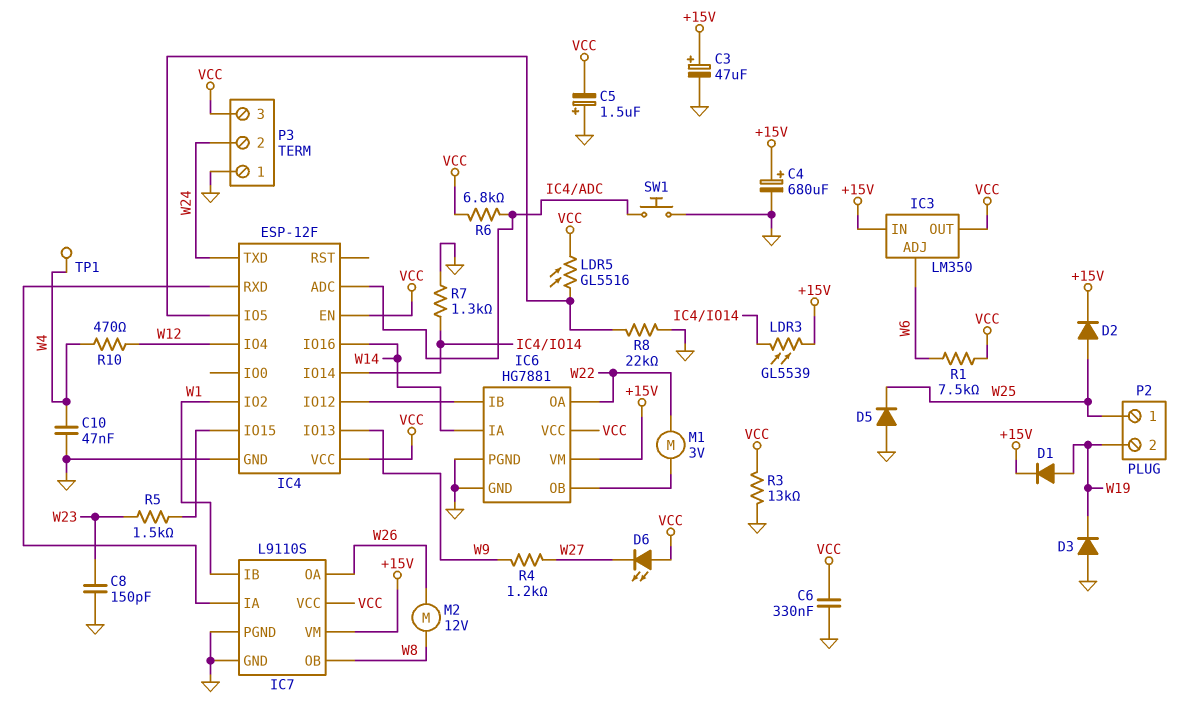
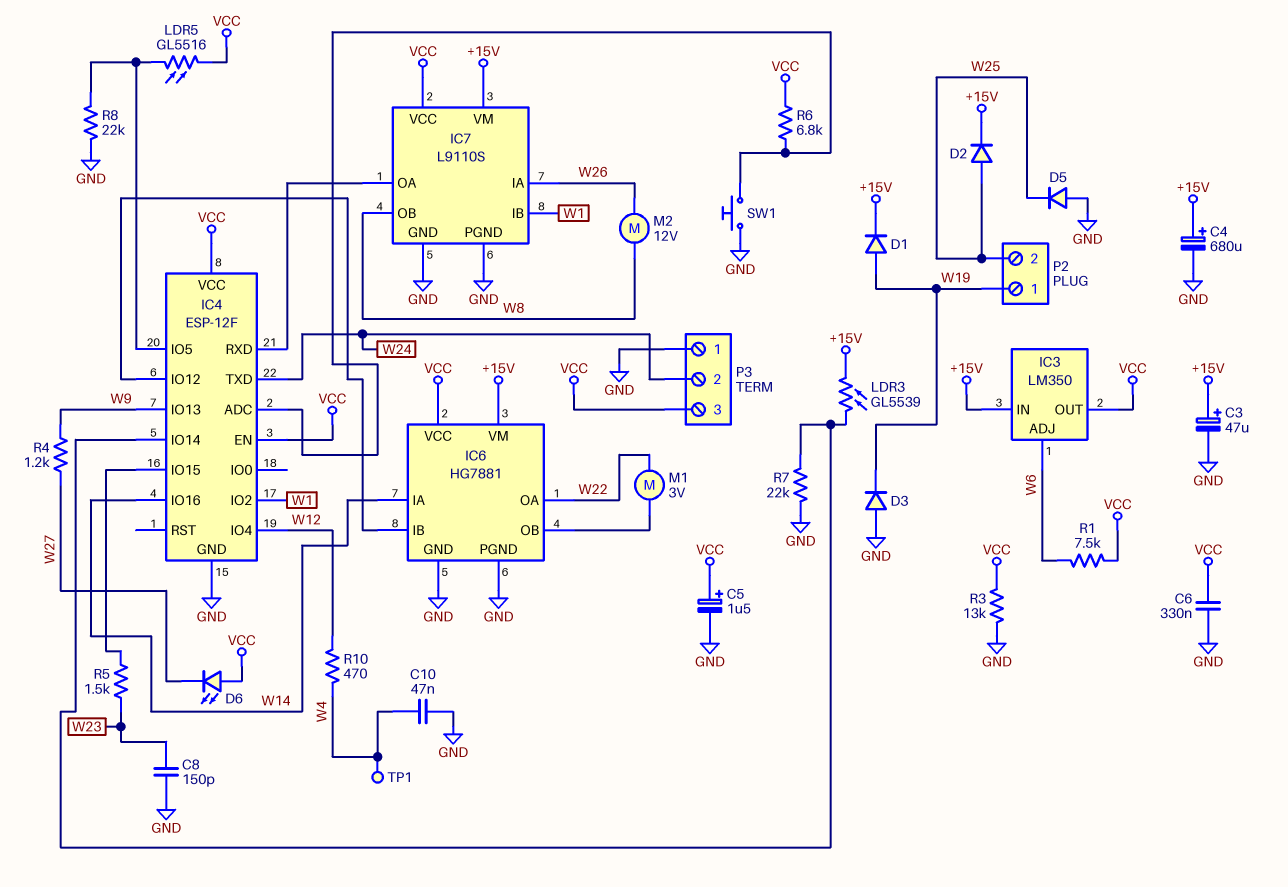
C5: 1.5uF (plus GND, minus VCC) -> 1.5uF (plus VCC, minus GND)
IC7 pin IA: IC4/RXD -> W26
IC7 pin OA: W26 -> IC4/RXD
P2 pin 1: W25 -> W19
P2 pin 2: W19 -> W25
R7: 1.3k (GND, IC4/IO14) -> 22k (GND, IC4/IO14)

